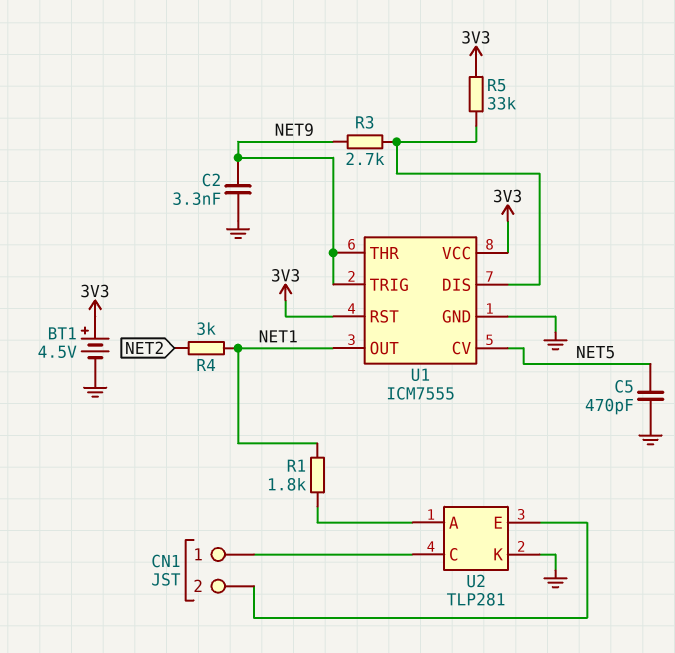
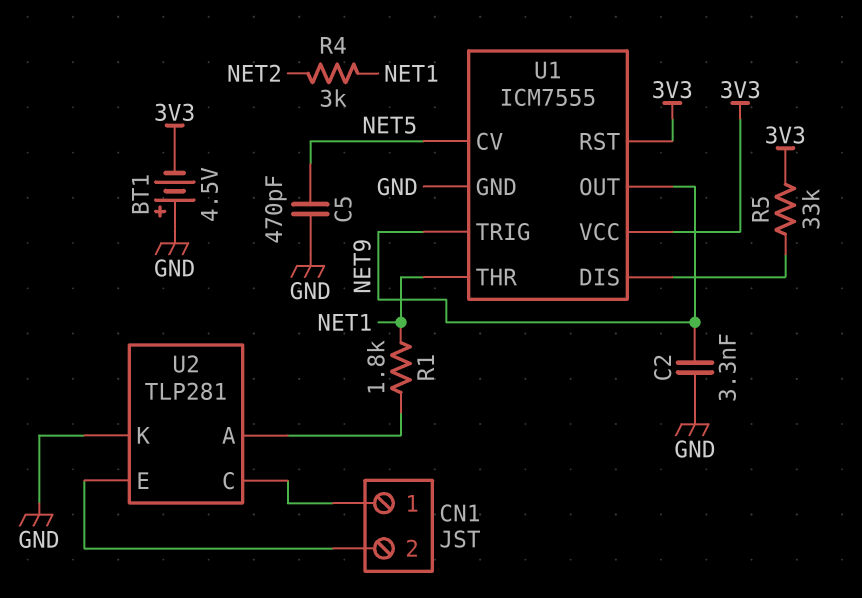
BT1: 4.5V (plus 3V3, minus GND) -> 4.5V (plus GND, minus 3V3)
R3: 2.7k (NET9, U1/DIS) -> none
U1 pin OUT: NET1 -> NET9
U1 pin THR: NET9 -> NET1

